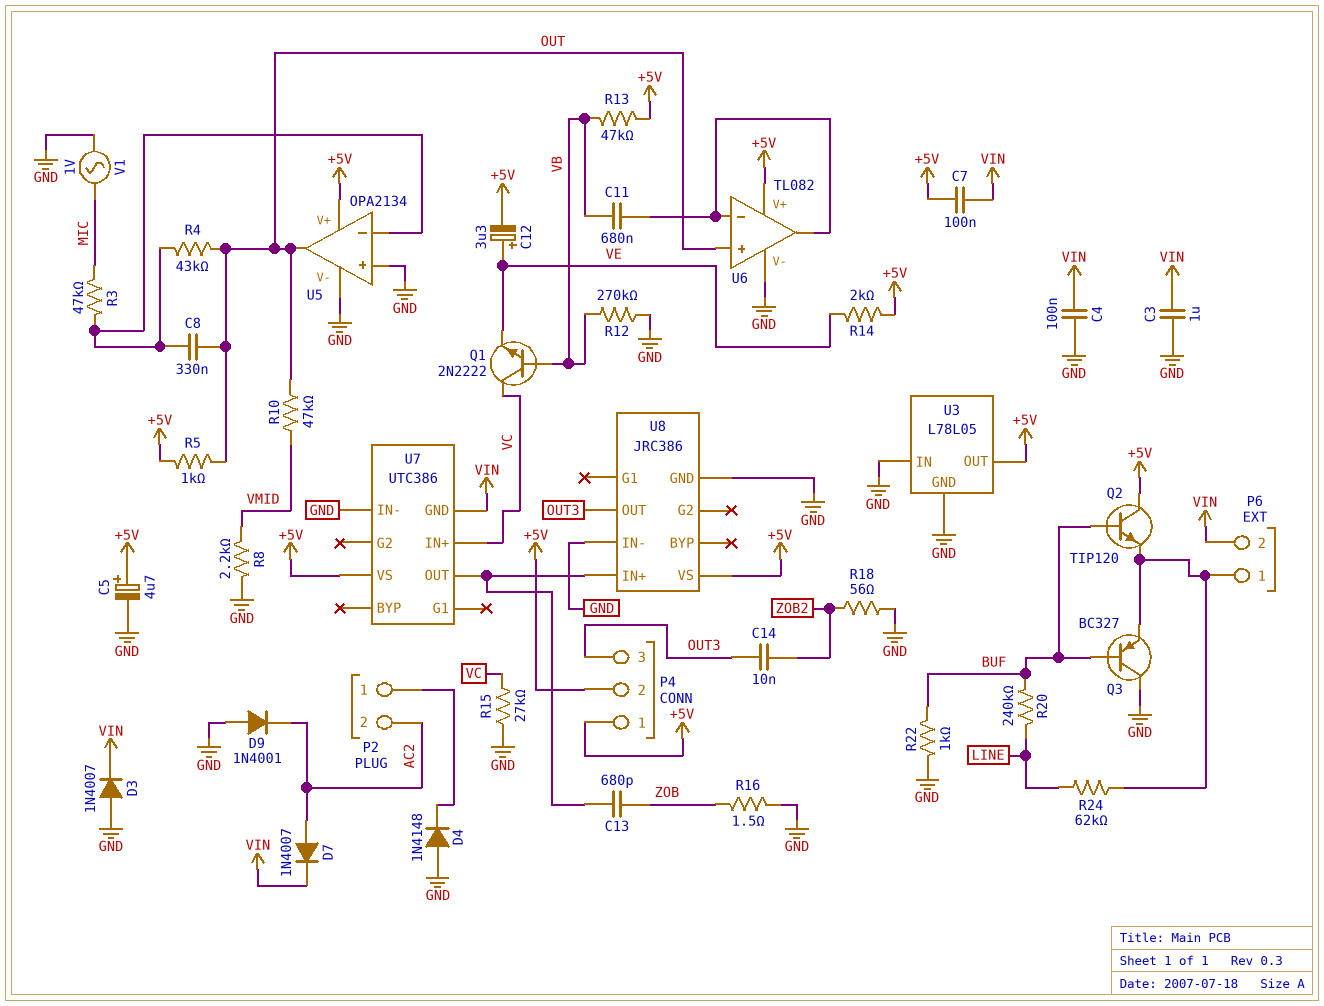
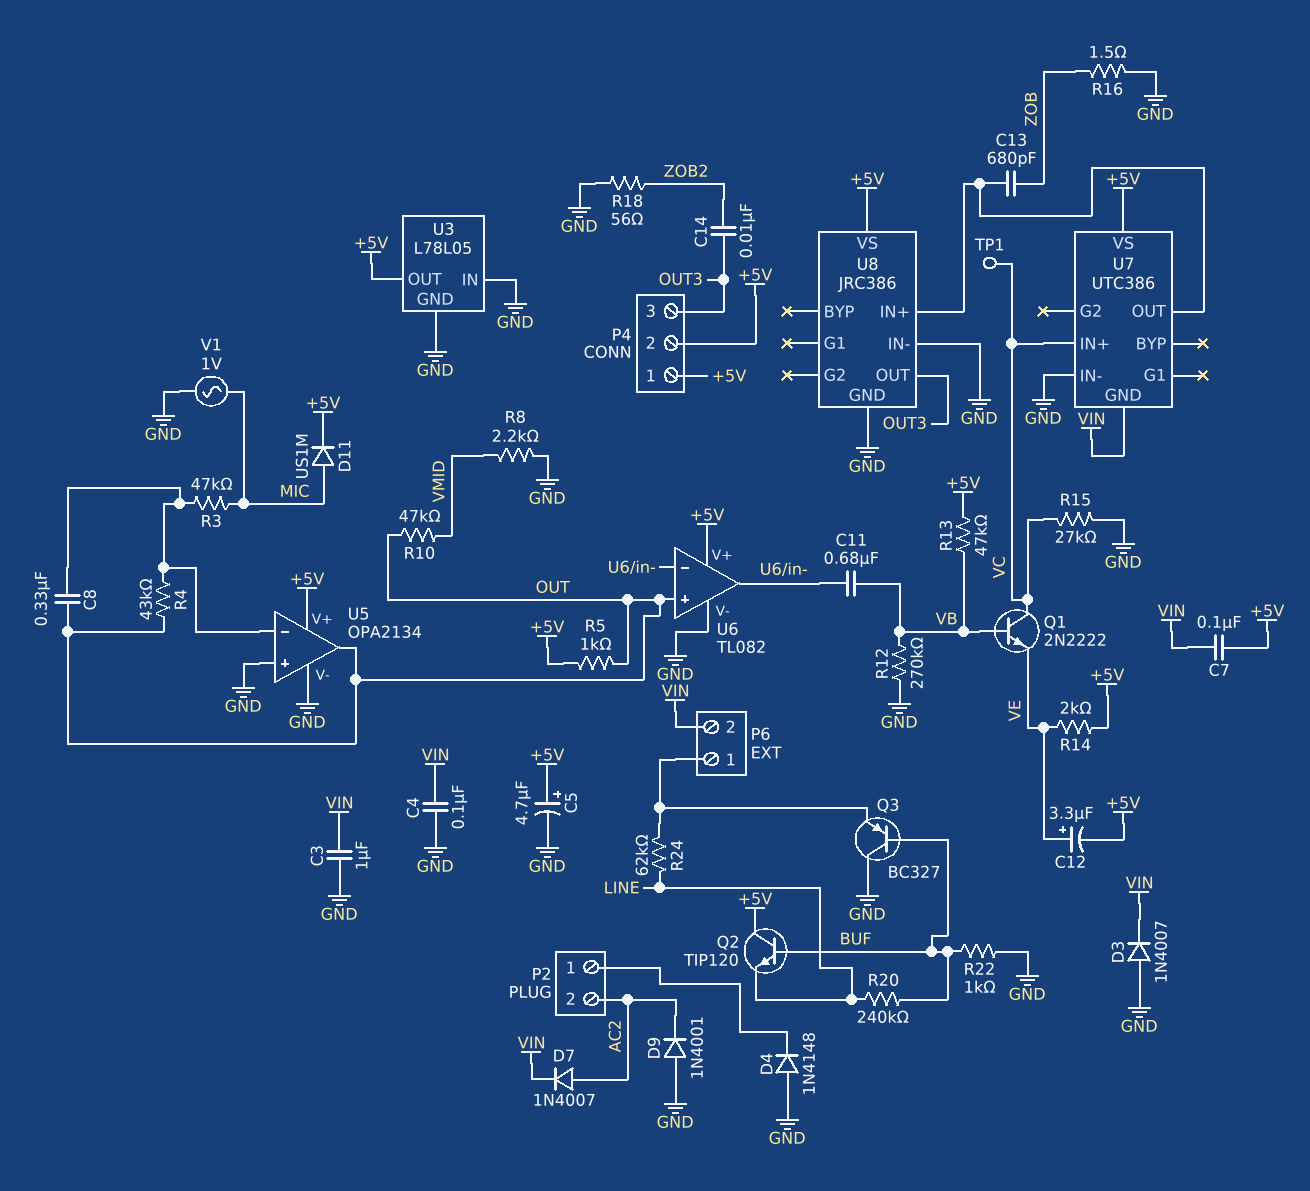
D11: none -> diode US1M (A MIC, K +5V)
Q2: NPN TIP120 (B BUF, C +5V, E P6/1) -> NPN TIP120 (B BUF, C +5V, E LINE)
TP1: none -> test point (VC)

